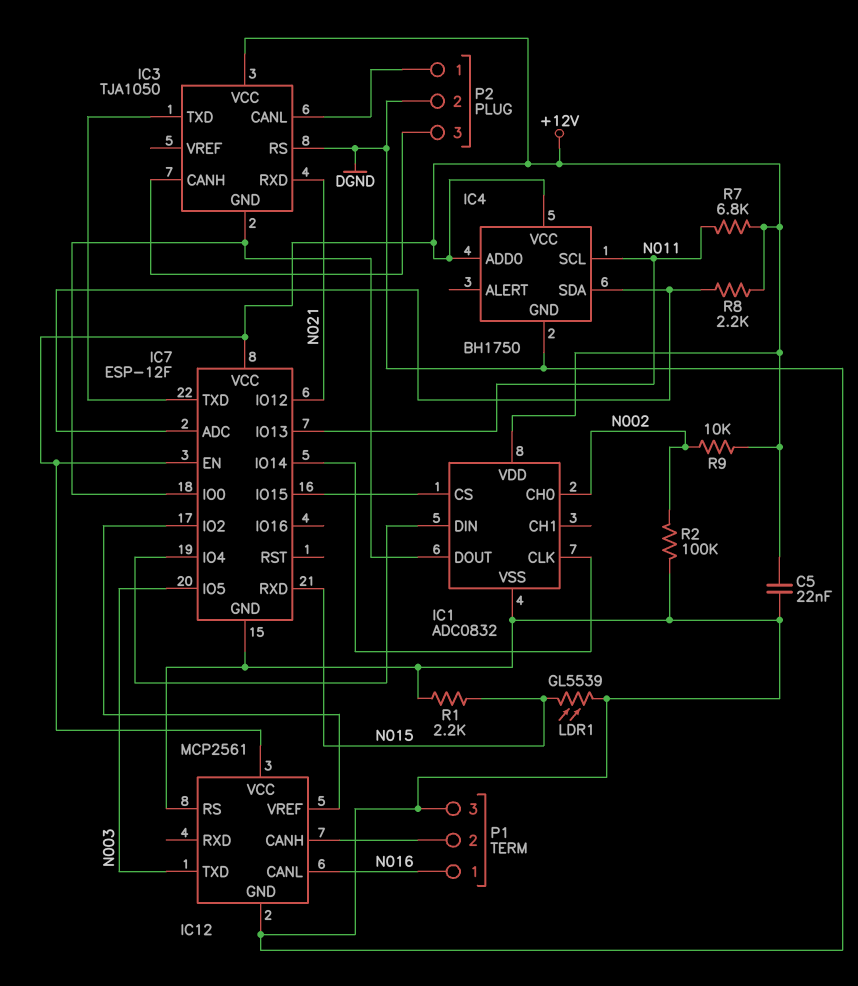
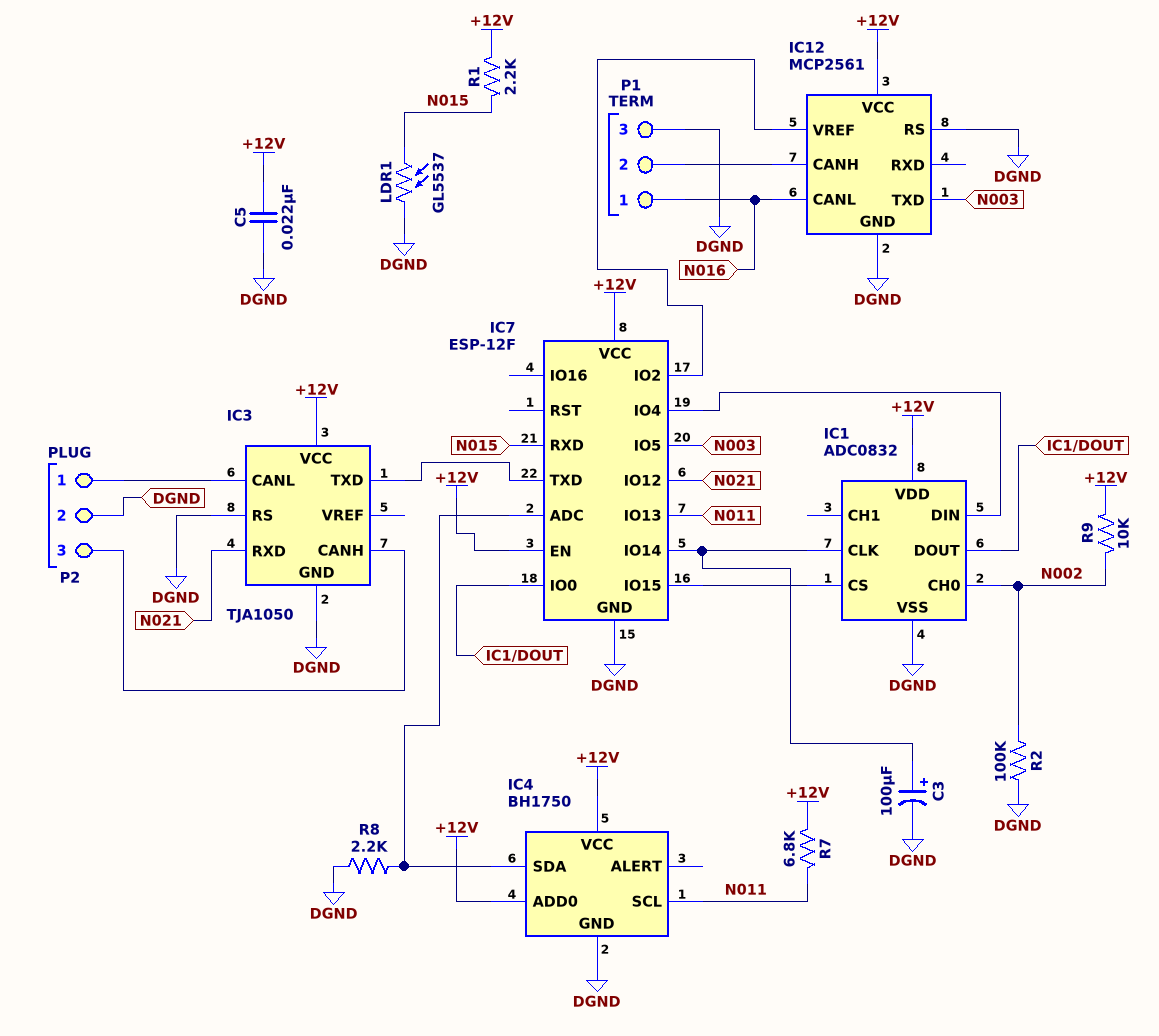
C3: none -> 100uF (plus IC1/CLK, minus DGND)
IC3 pin GND: IC1/DOUT -> DGND
LDR1: GL5539 (DGND, N015) -> GL5537 (DGND, N015)
R1: 2.2k (DGND, N015) -> 2.2k (+12V, N015)
R8: 2.2k (+12V, IC4/SDA) -> 2.2k (DGND, IC4/SDA)

